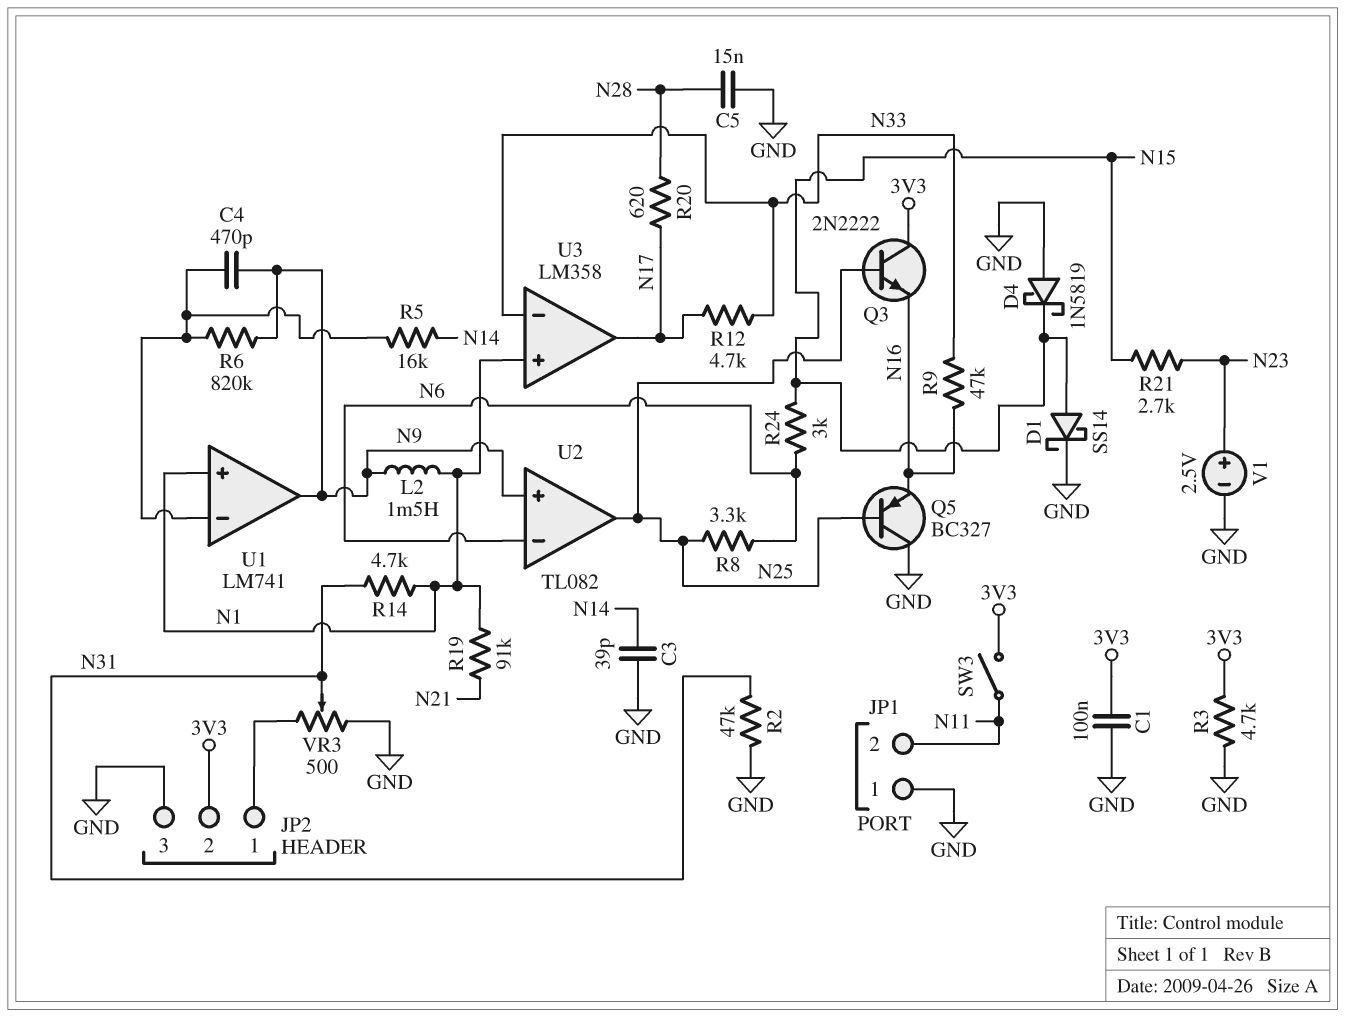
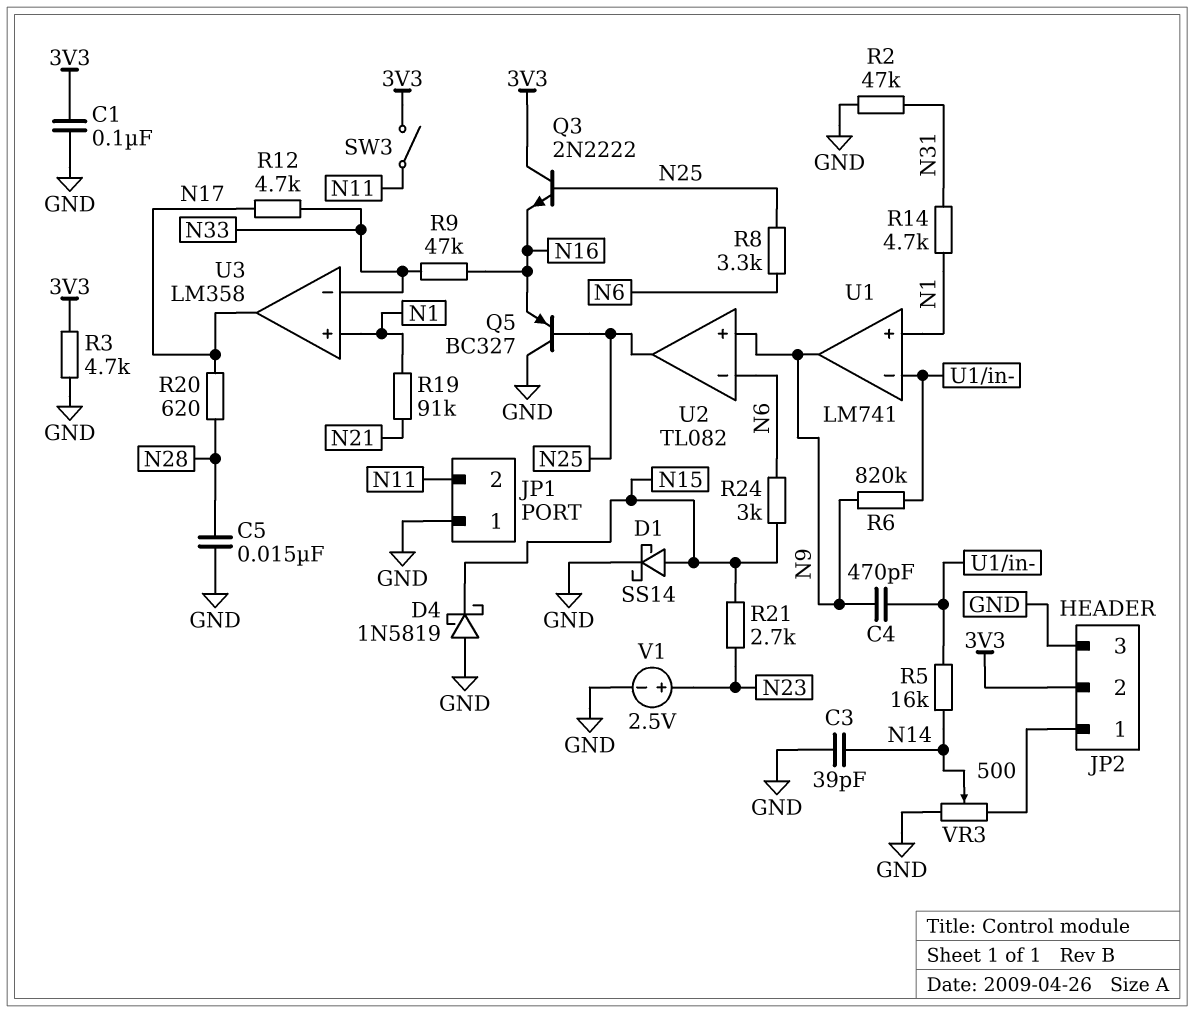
L2: 1.5mH (N1, N9) -> none
VR3: 500 (GND, JP2/1, wiper N31) -> 500 (GND, JP2/1, wiper N14)

